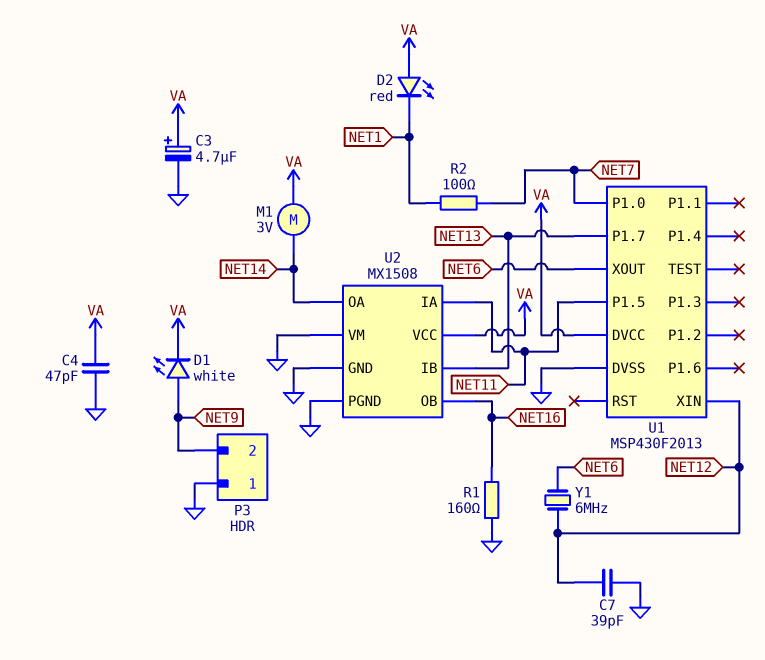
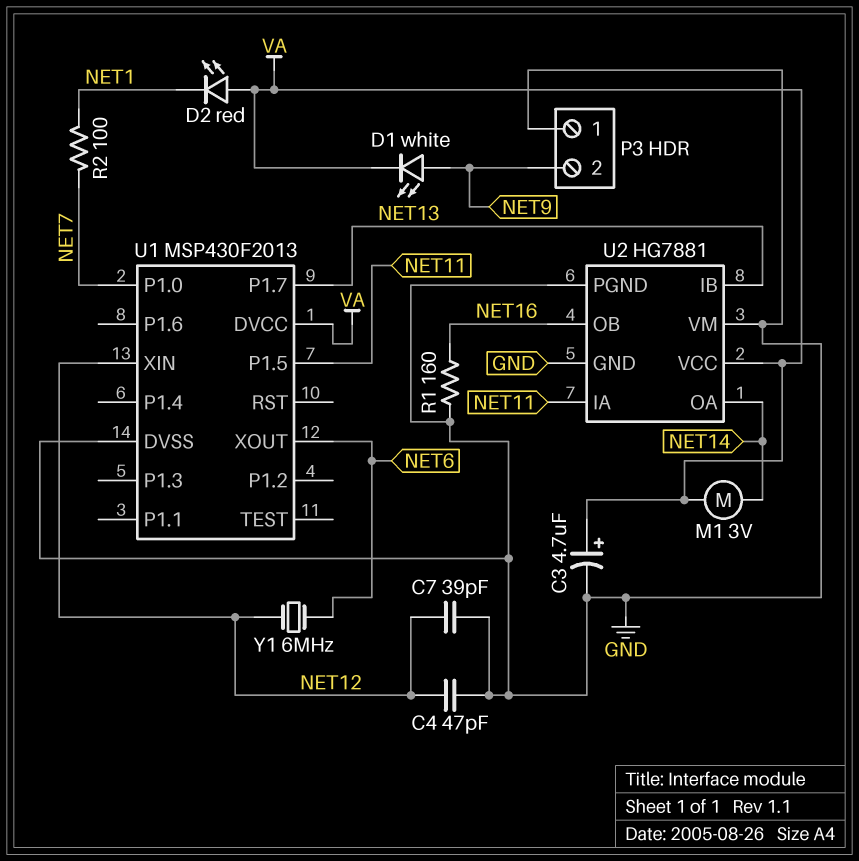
C4: 47pF (GND, VA) -> 47pF (GND, NET12)
U2: MX1508 -> HG7881

